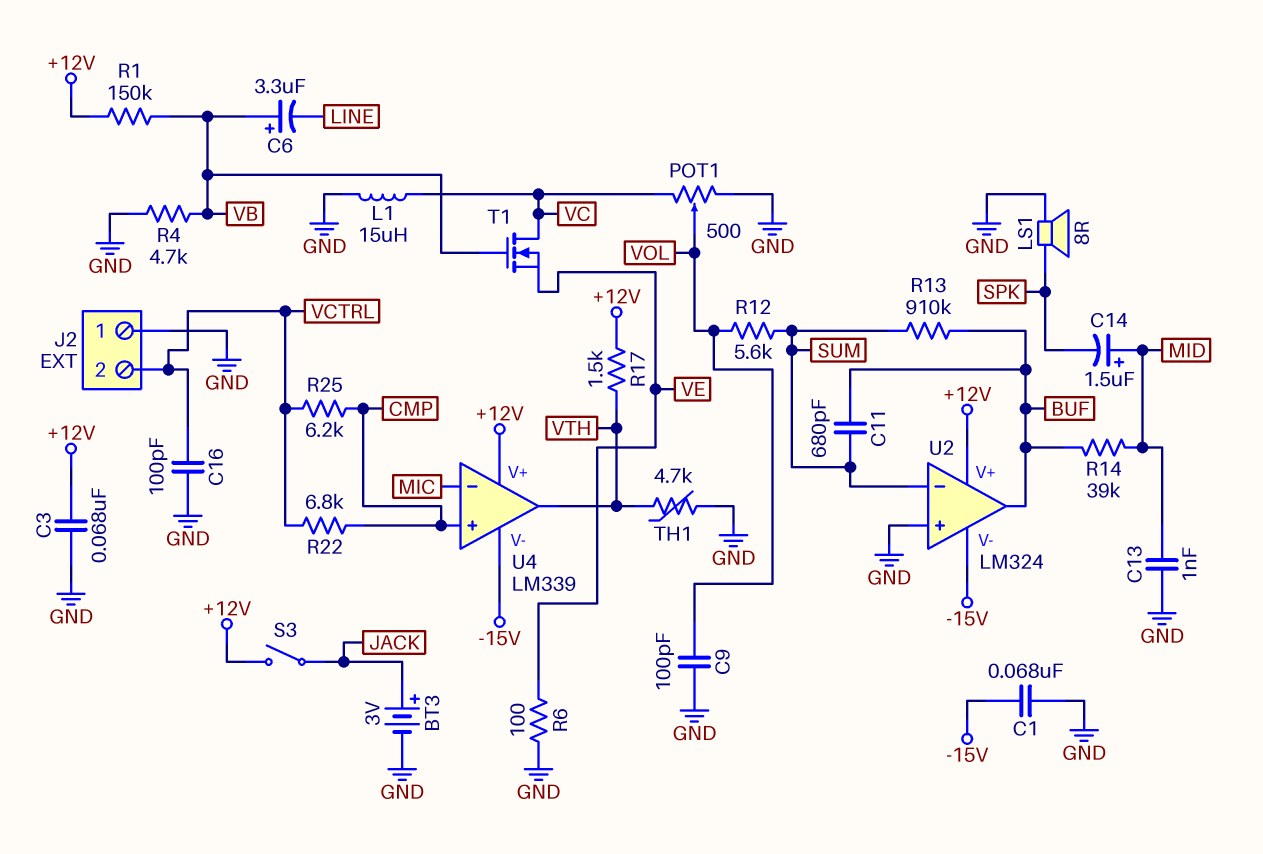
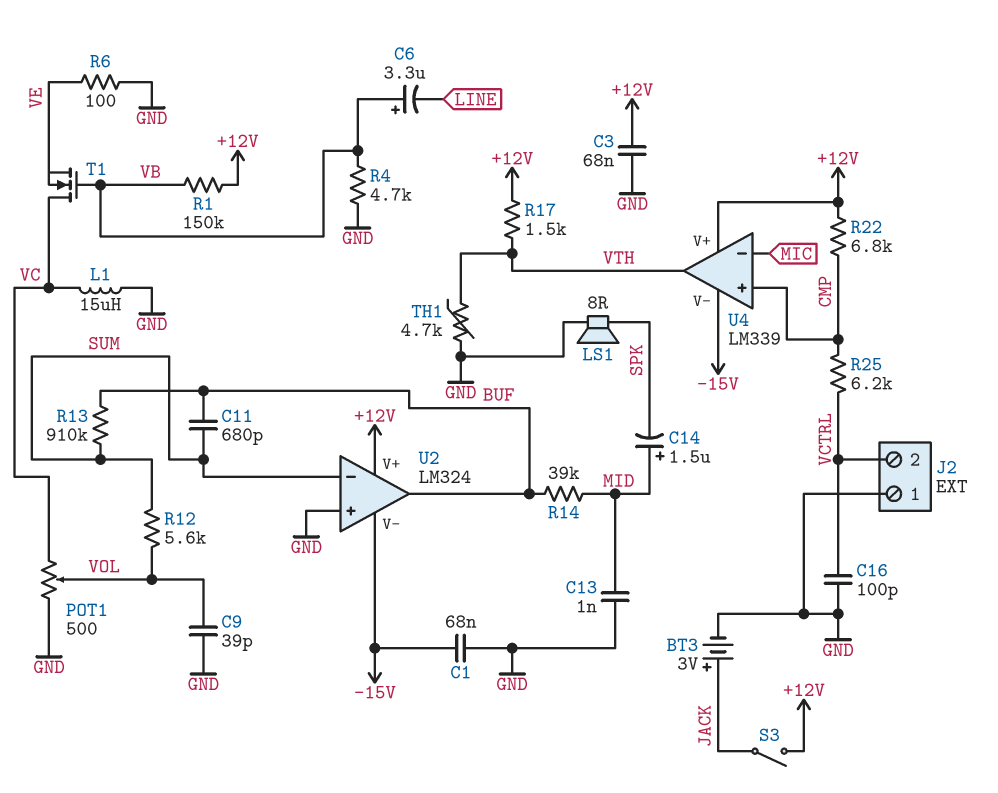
C9: 100pF (GND, VOL) -> 39pF (GND, VOL)
R22: 6.8k (CMP, VCTRL) -> 6.8k (+12V, CMP)

